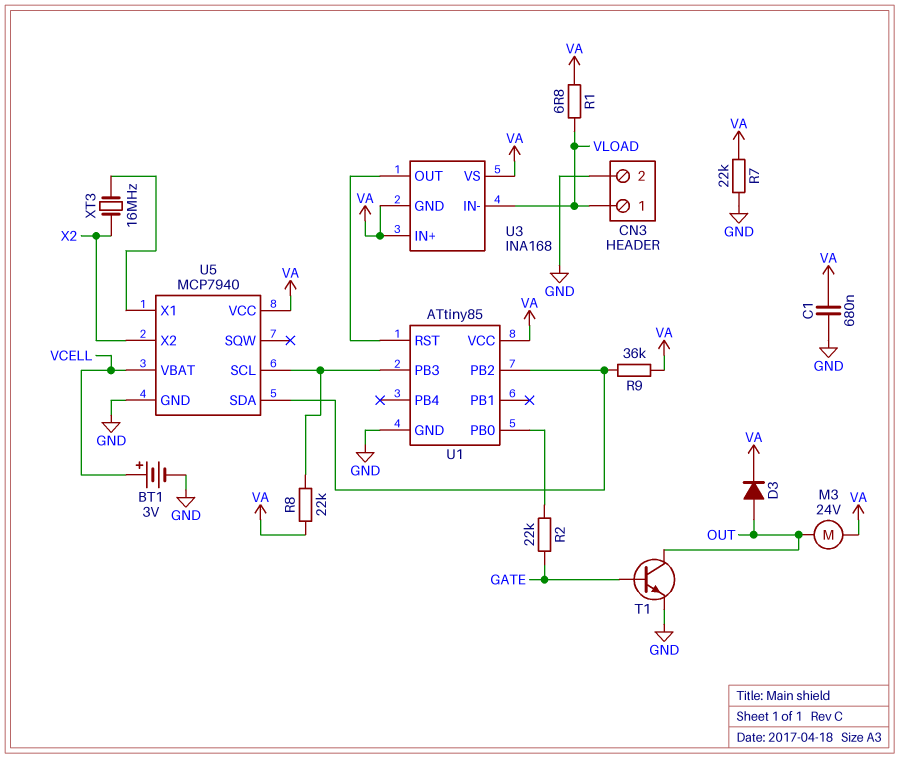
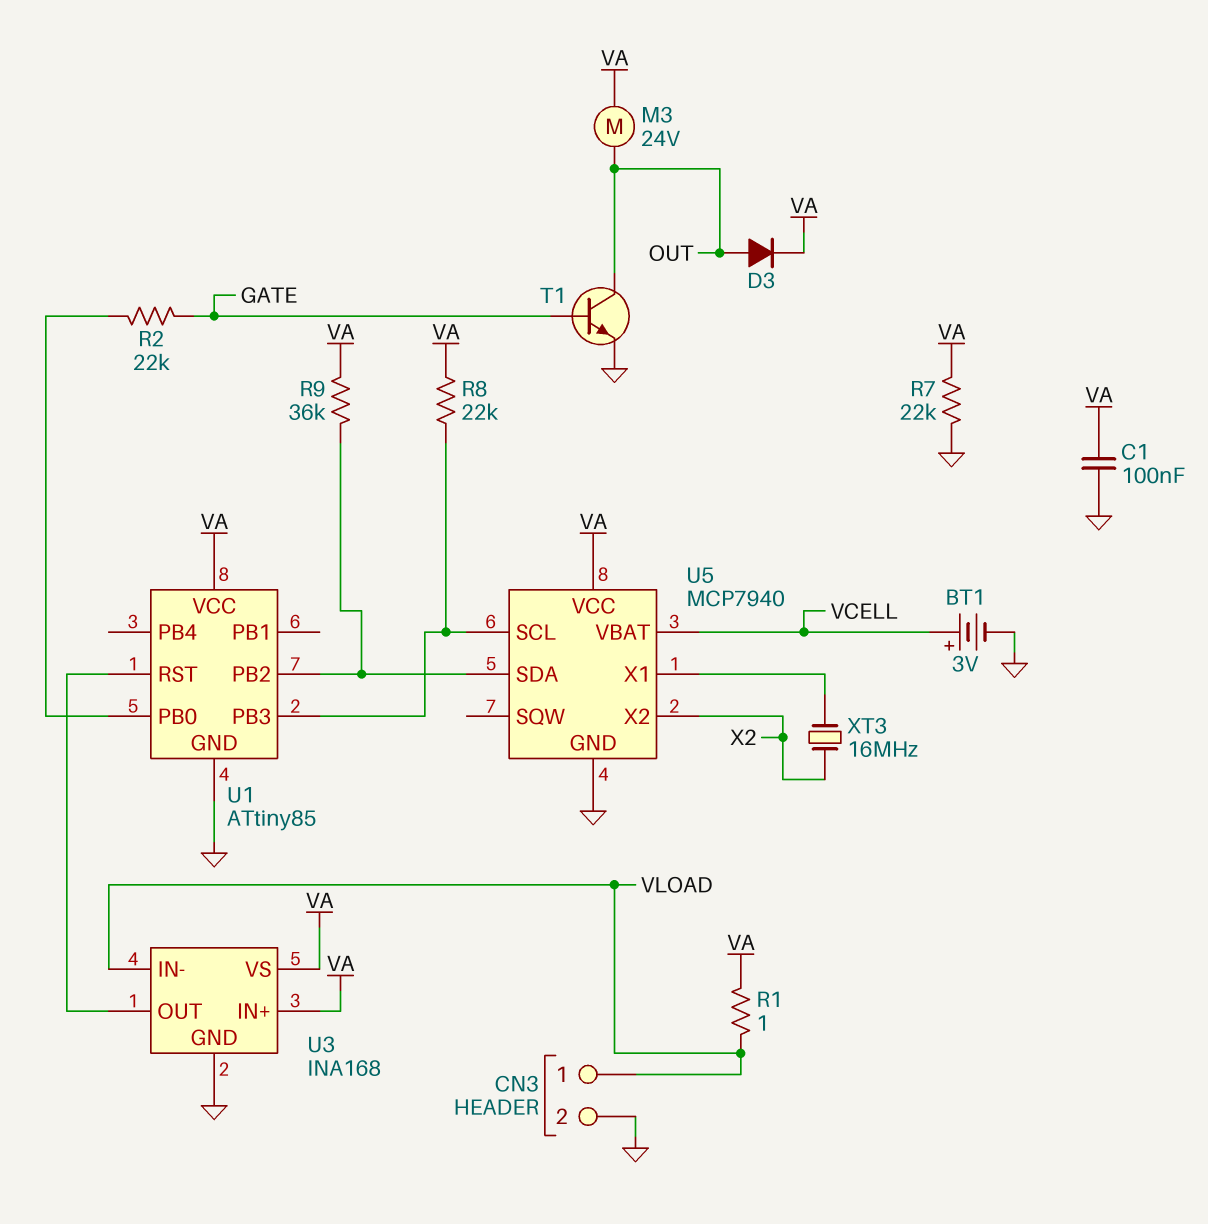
C1: 680nF (GND, VA) -> 100nF (GND, VA)
R1: 6.8 (VA, VLOAD) -> 1 (VA, VLOAD)
U3 pin GND: VA -> GND

